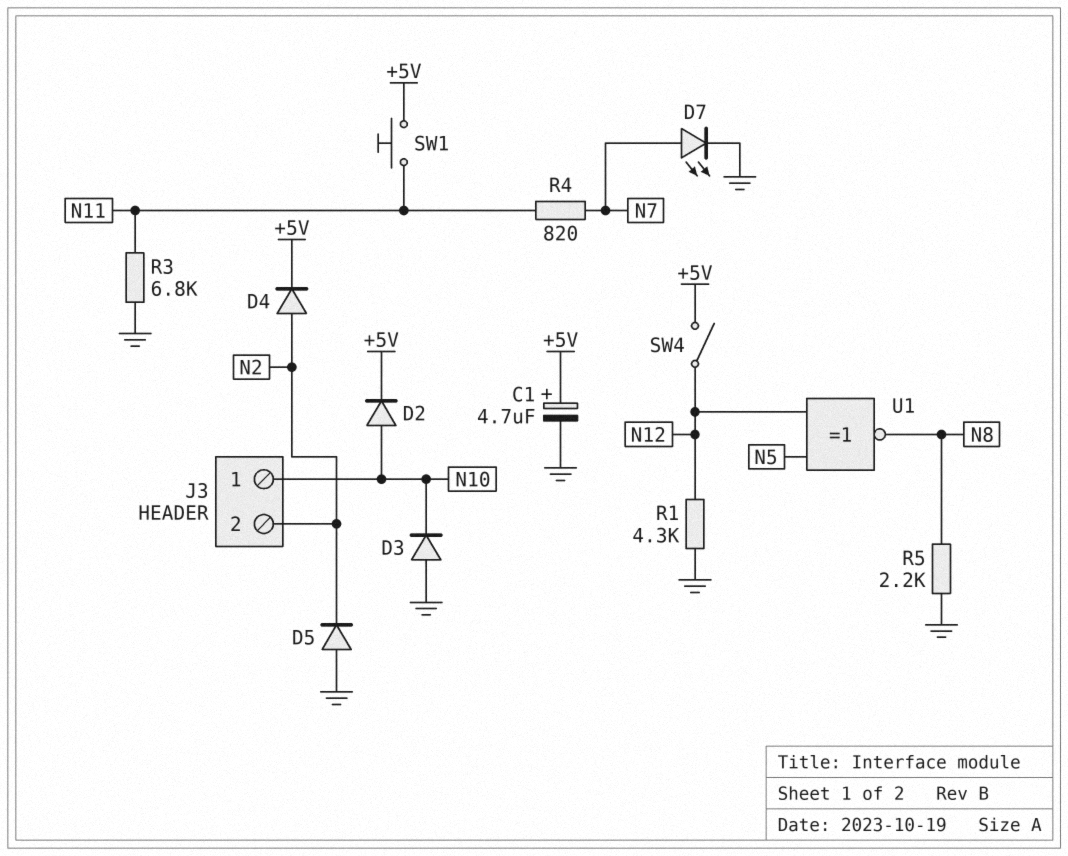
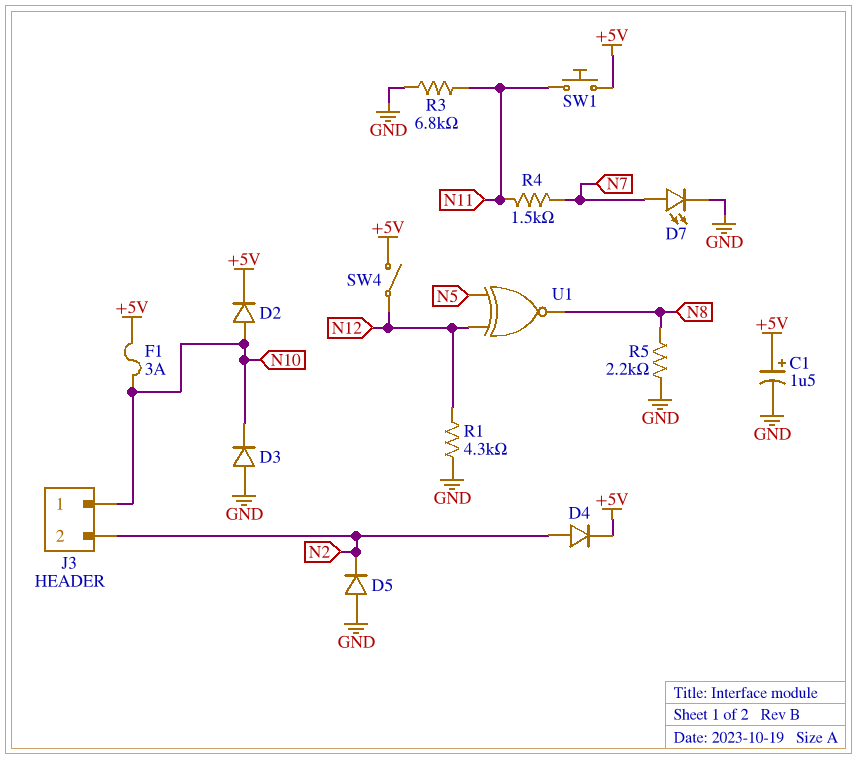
C1: 4.7uF (plus +5V, minus GND) -> 1.5uF (plus +5V, minus GND)
F1: none -> 3A (+5V, N10)
R4: 820 (N7, N11) -> 1.5k (N7, N11)

